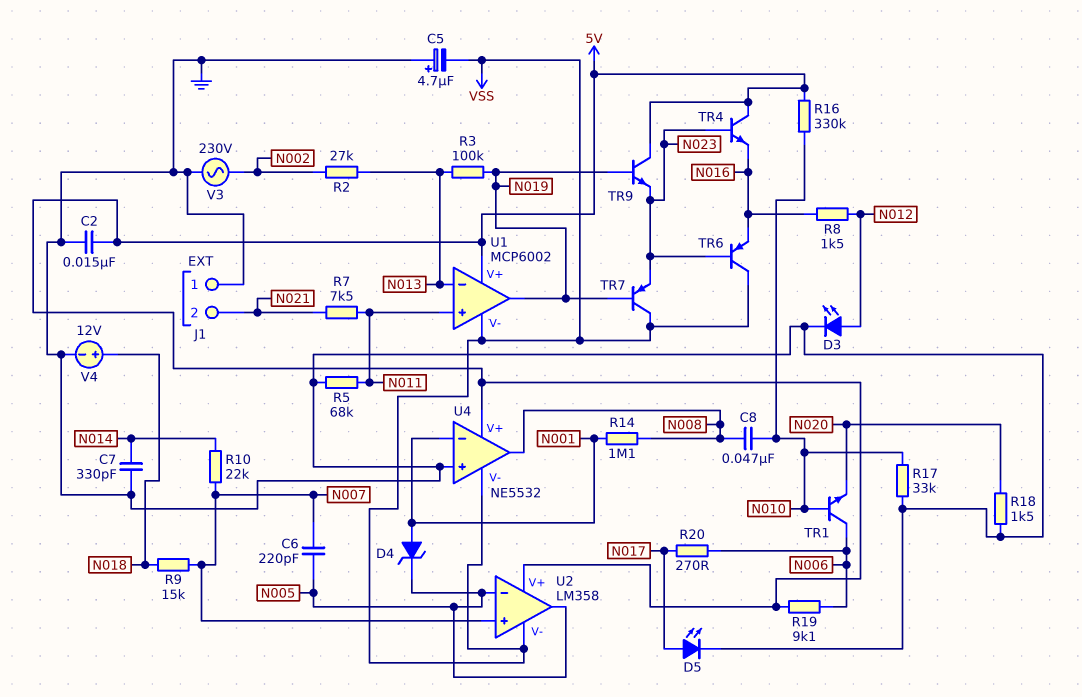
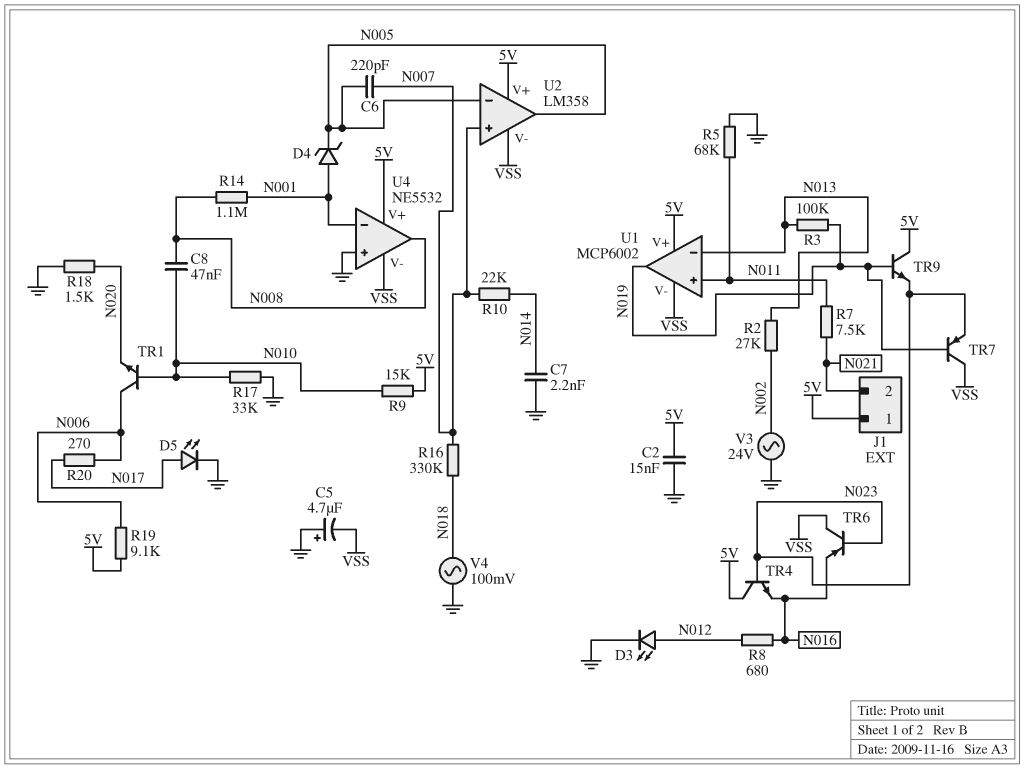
C7: 330pF (GND, N014) -> 2.2nF (GND, N014)
J1 pin 1: GND -> 5V
R8: 1.5k (N012, N016) -> 680 (N012, N016)
R9: 15k (N007, N018) -> 15k (5V, N010)
R16: 330k (5V, N010) -> 330k (N007, N018)
V3: AC 230V (GND, N002) -> AC 24V (GND, N002)
V4: 12V (plus N018, minus GND) -> AC 100mV (GND, N018)

